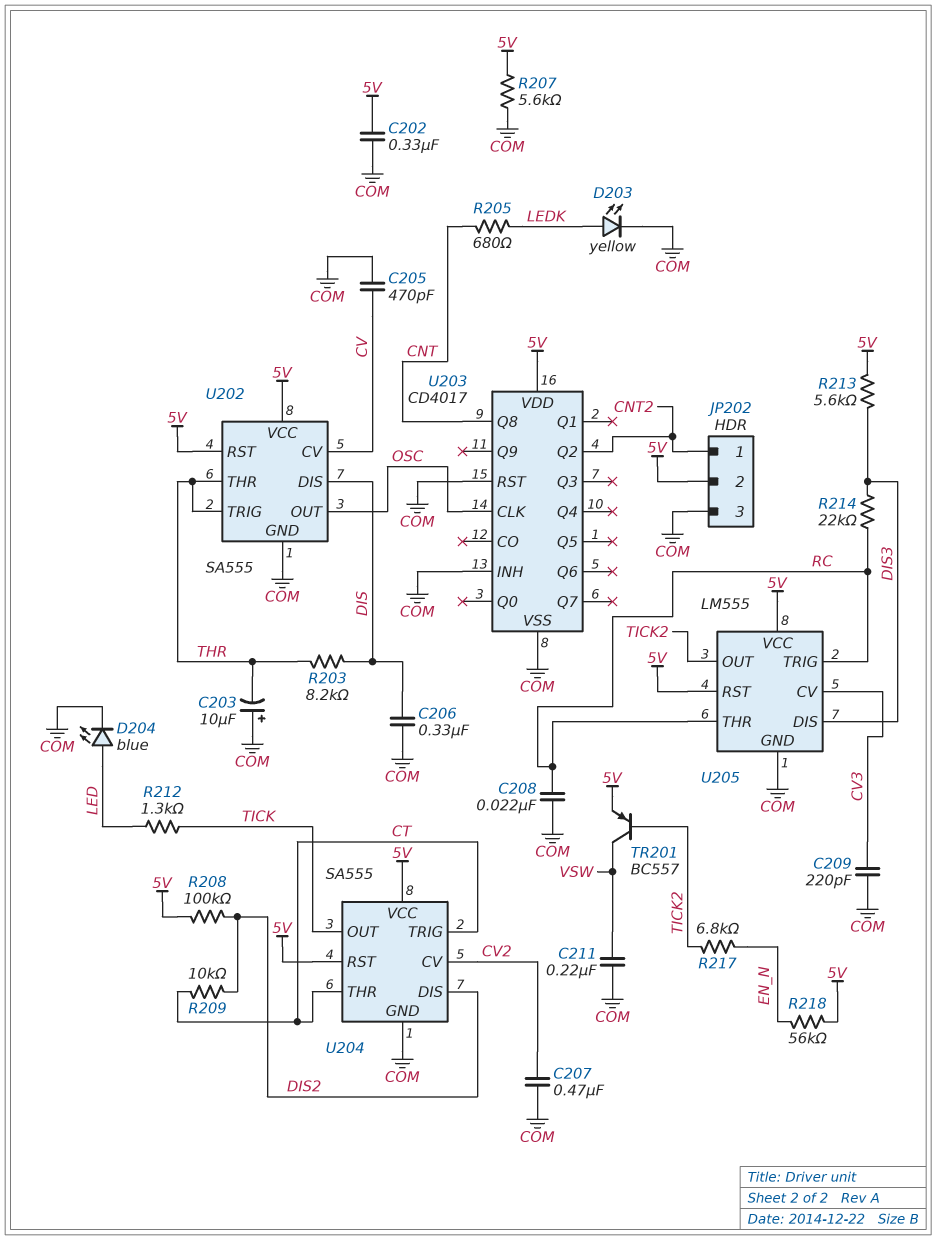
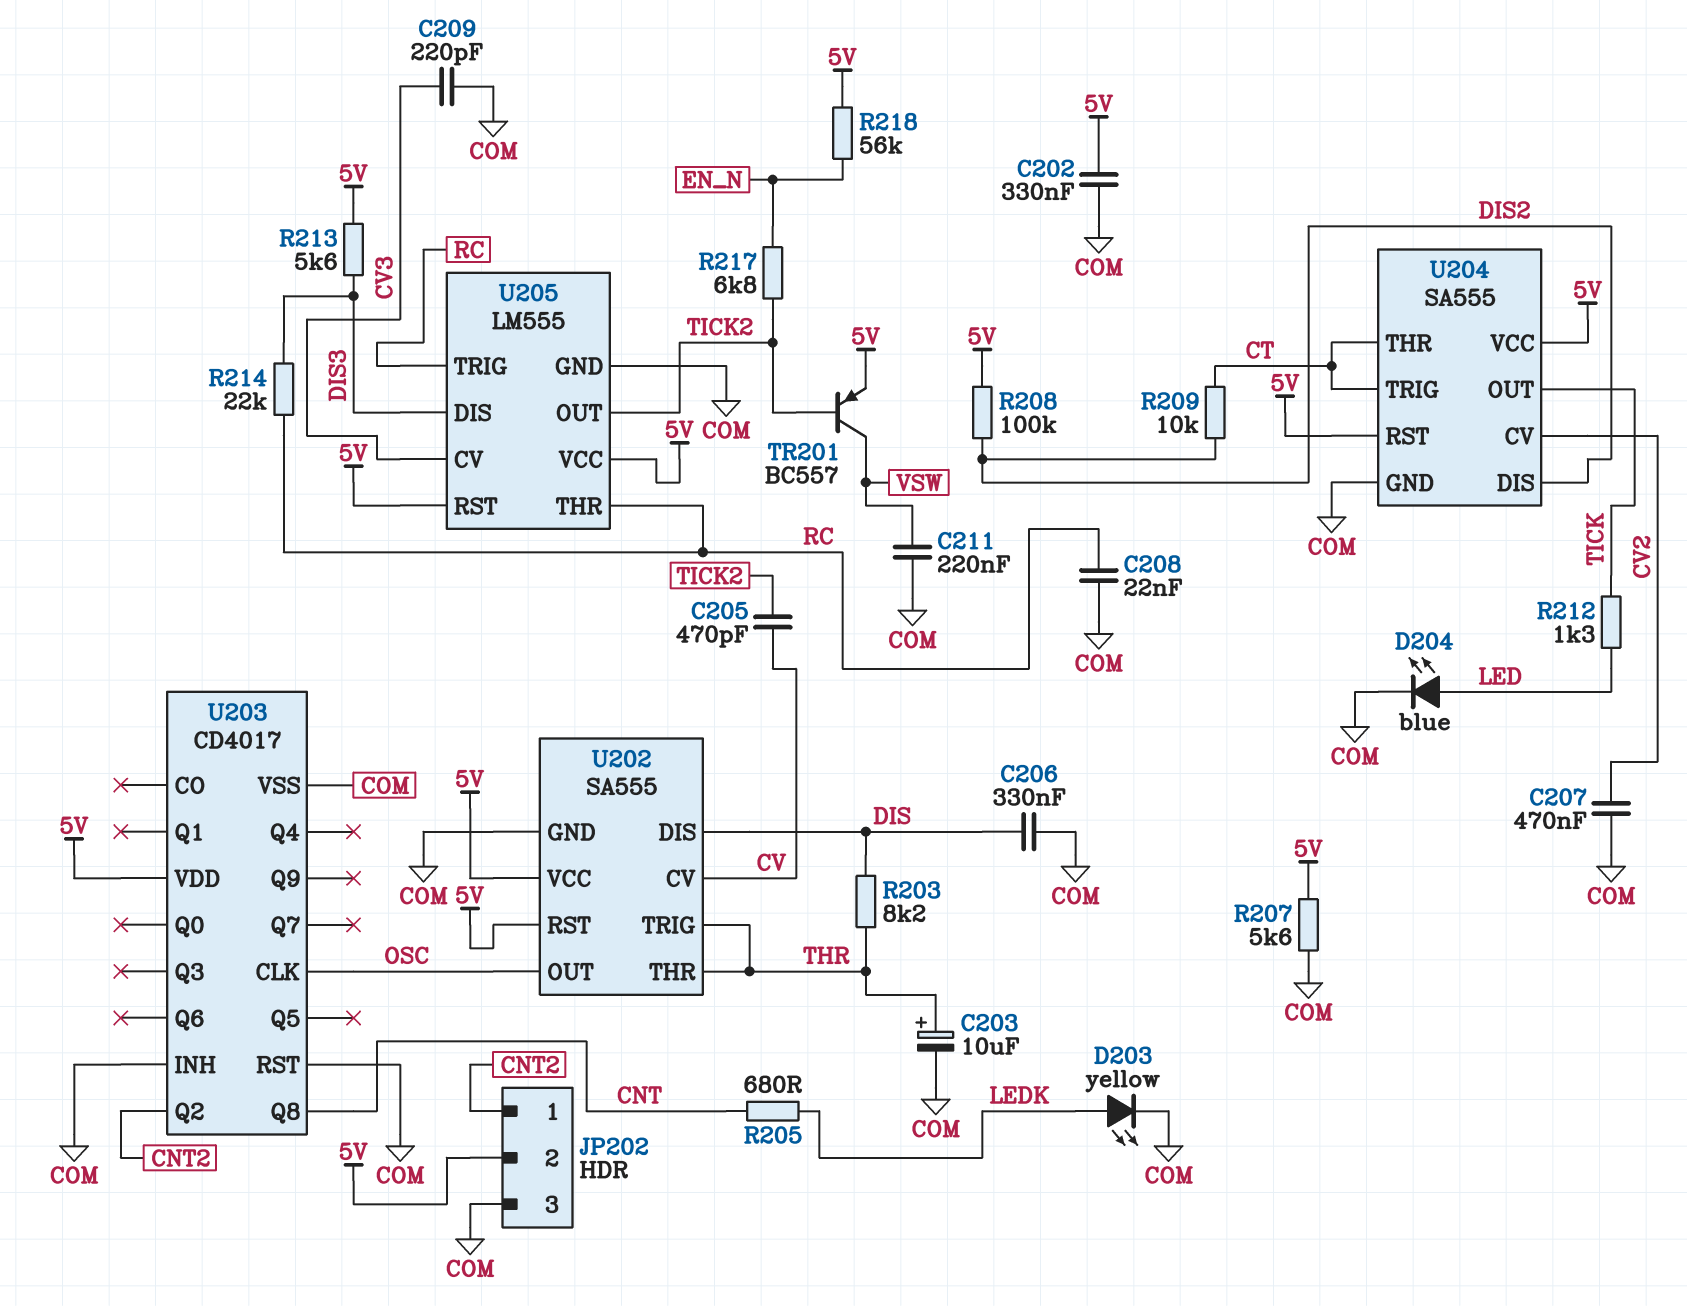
C203: 10uF (plus COM, minus THR) -> 10uF (plus THR, minus COM)
C205: 470pF (COM, CV) -> 470pF (CV, TICK2)

